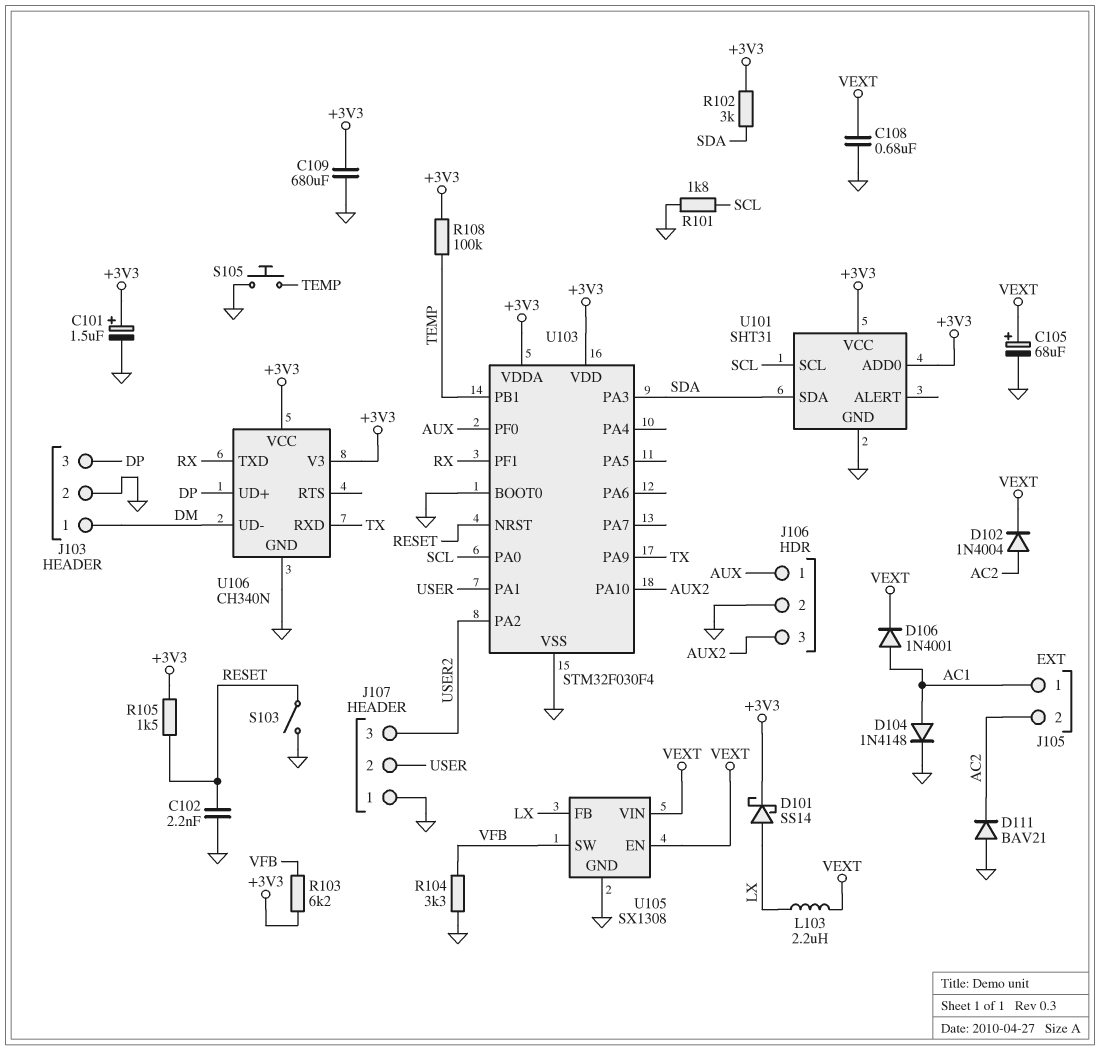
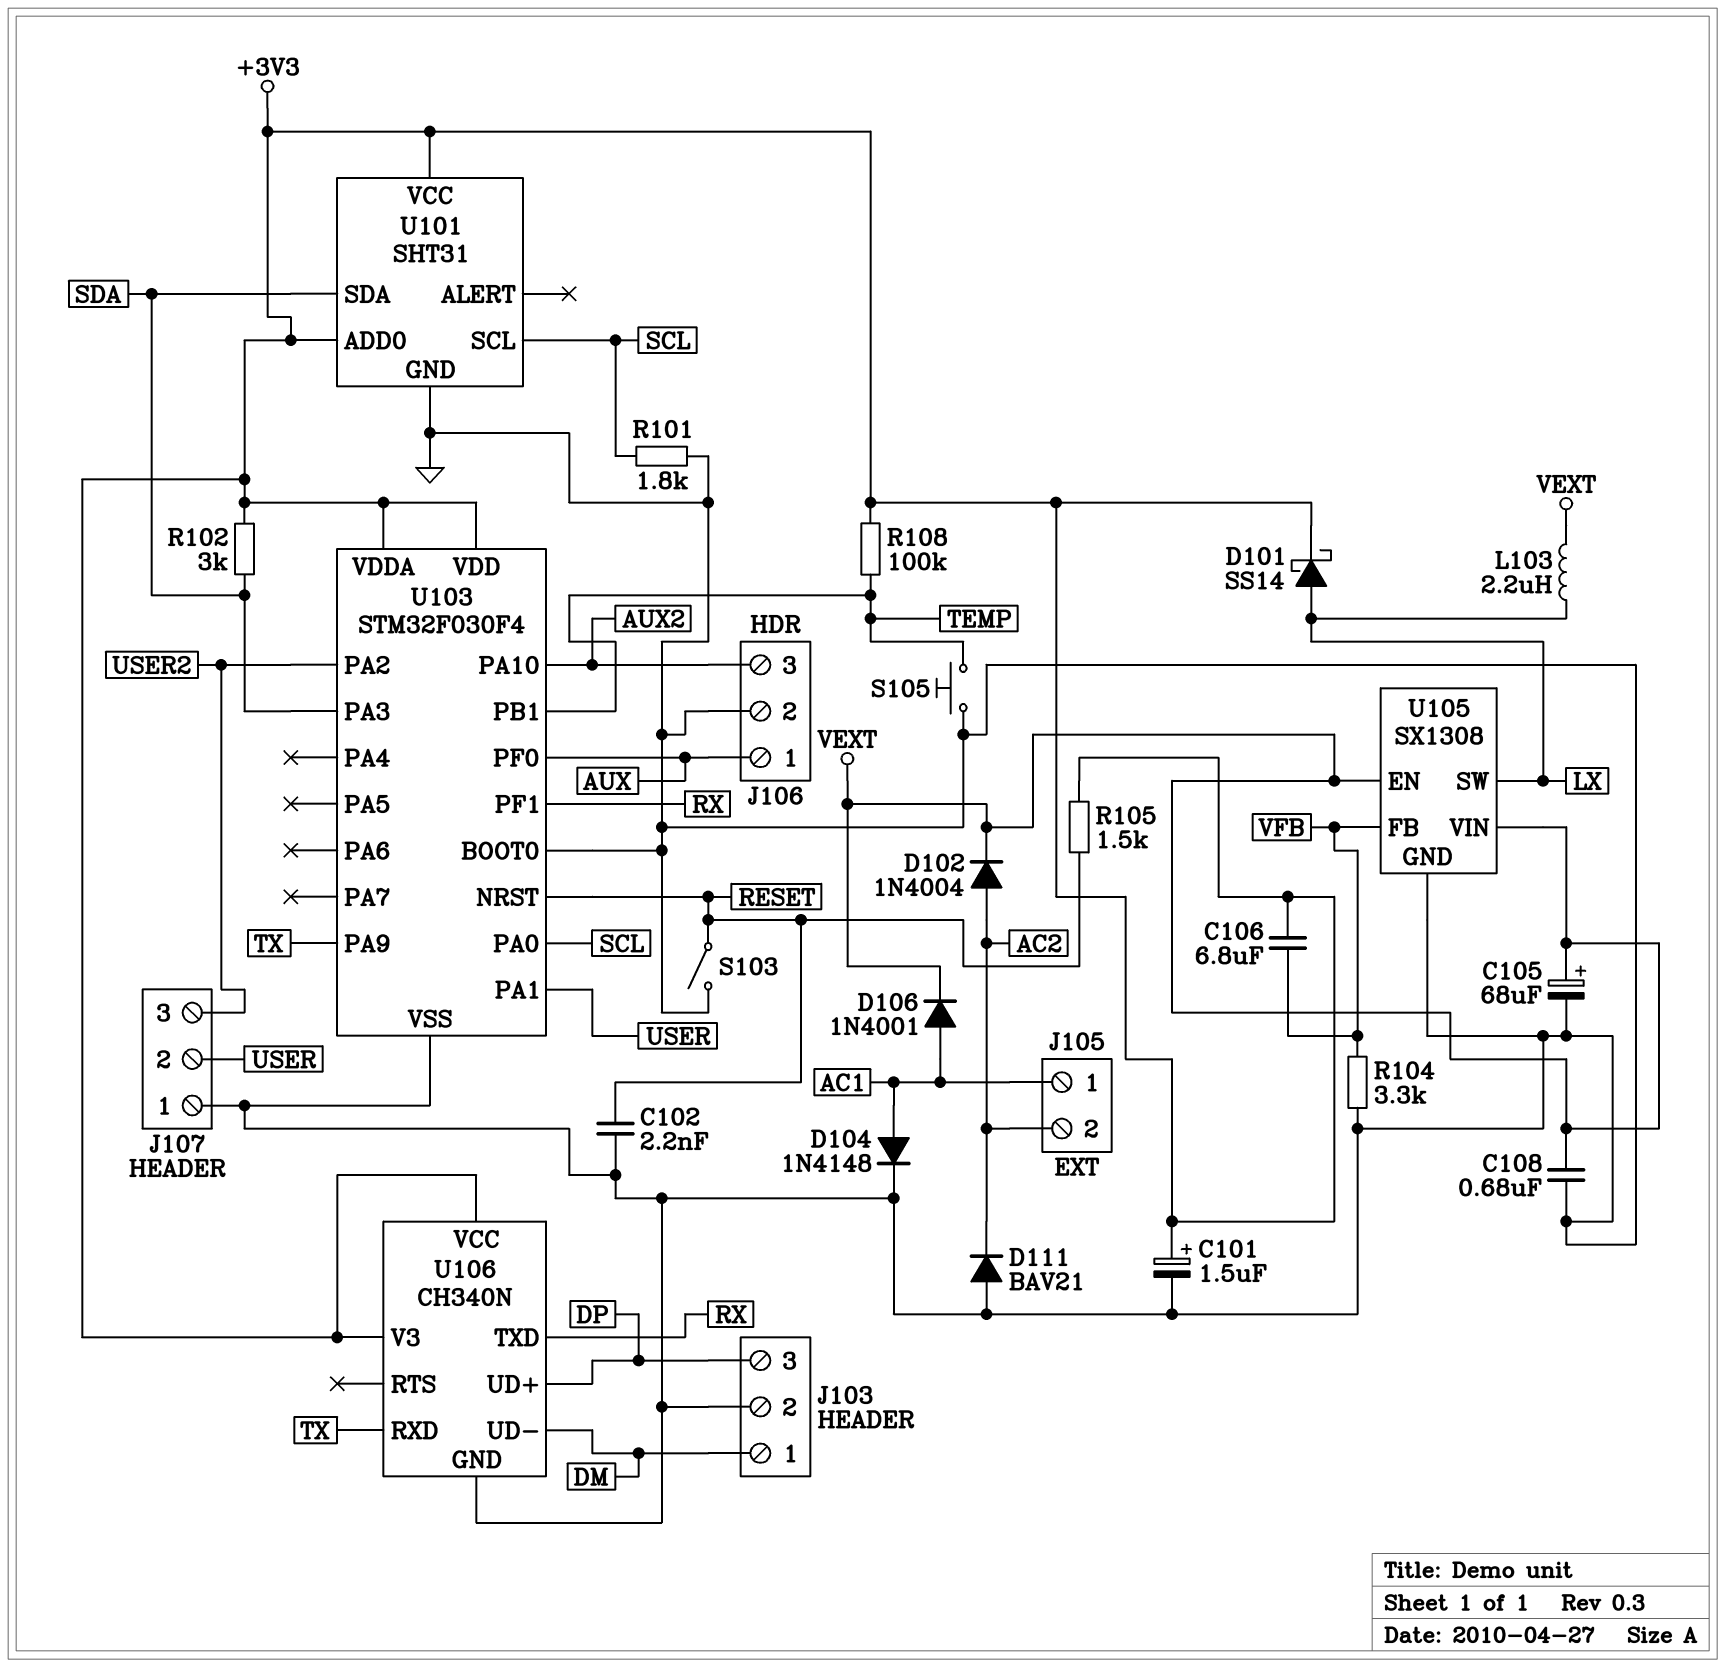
C106: none -> 6.8uF (+3V3, VFB)
C109: 680uF (+3V3, GND) -> none
R103: 6.2k (+3V3, VFB) -> none
U105 pin FB: LX -> VFB
U105 pin SW: VFB -> LX

